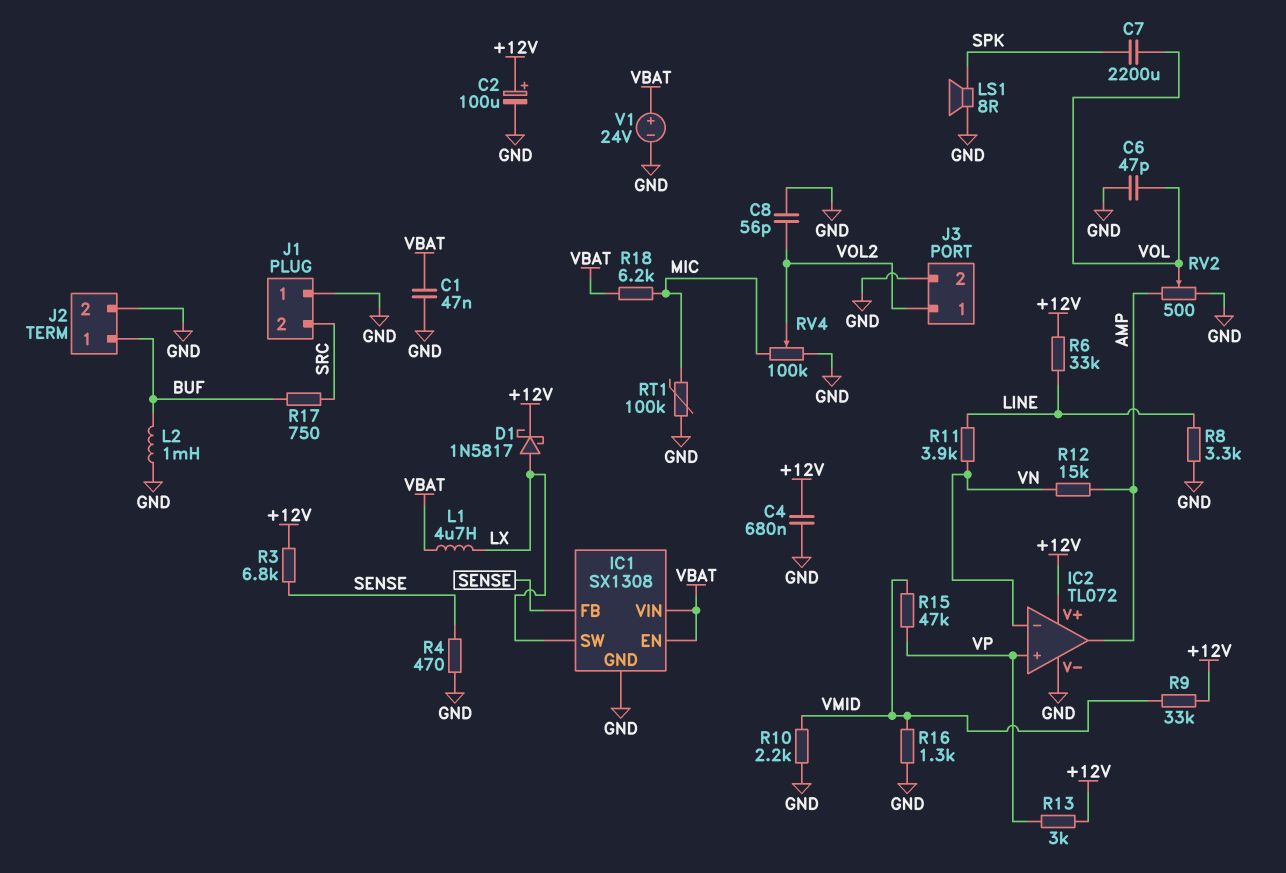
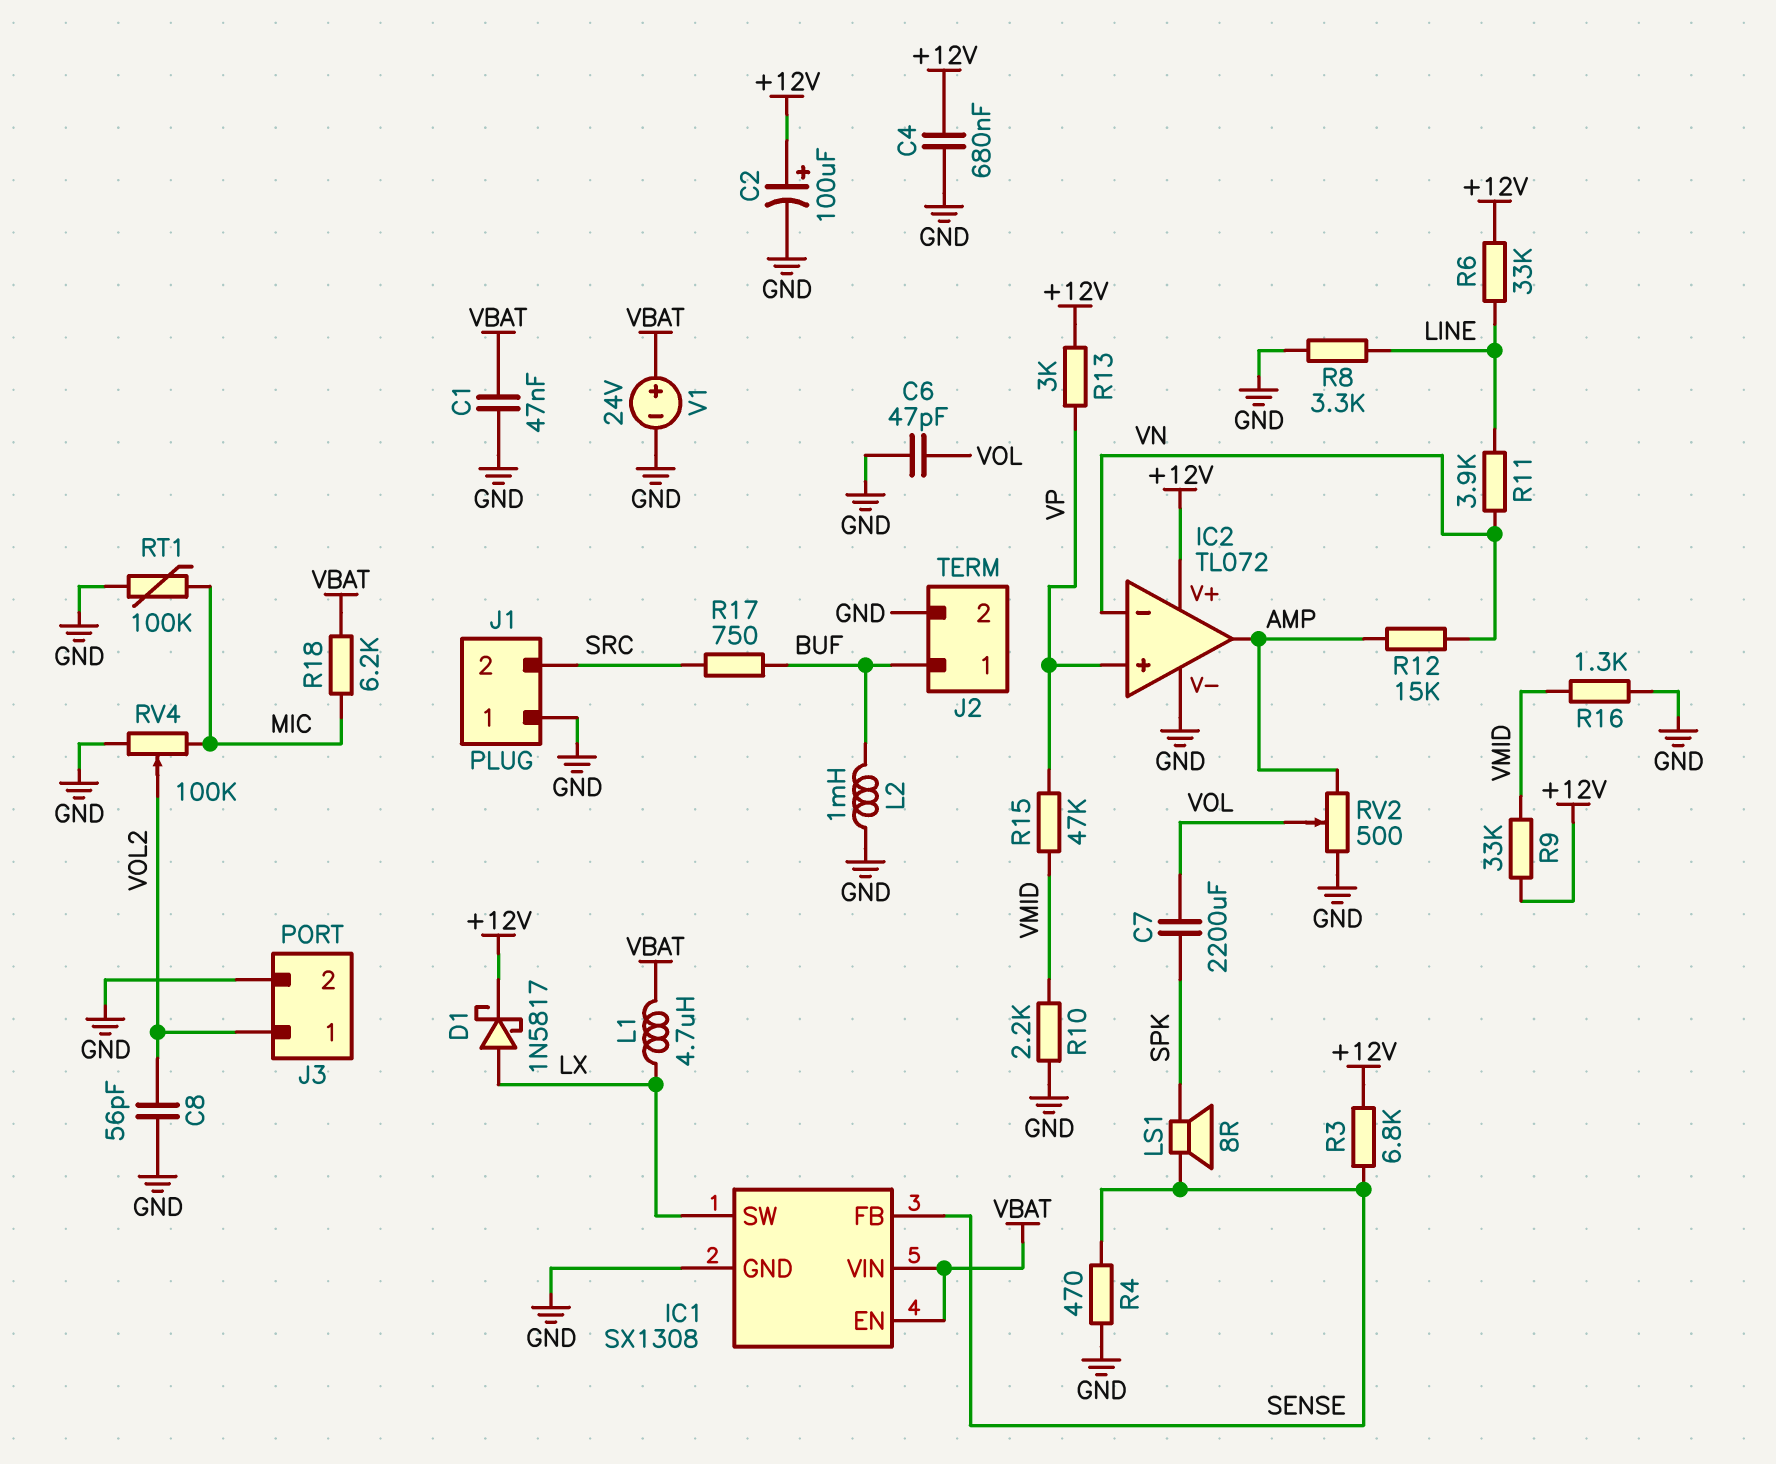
LS1: speaker 8R (GND, SPK) -> speaker 8R (SENSE, SPK)

